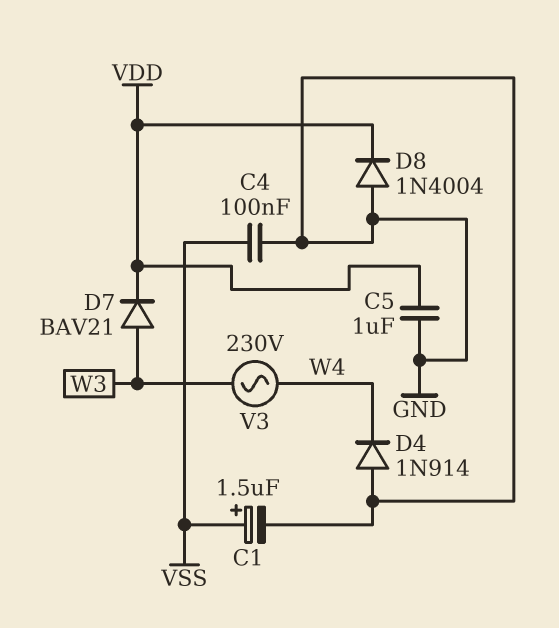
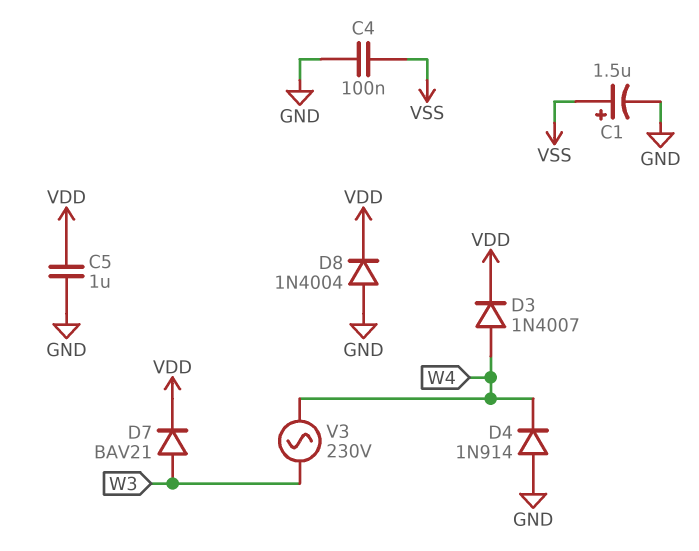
D3: none -> diode 1N4007 (A W4, K VDD)

